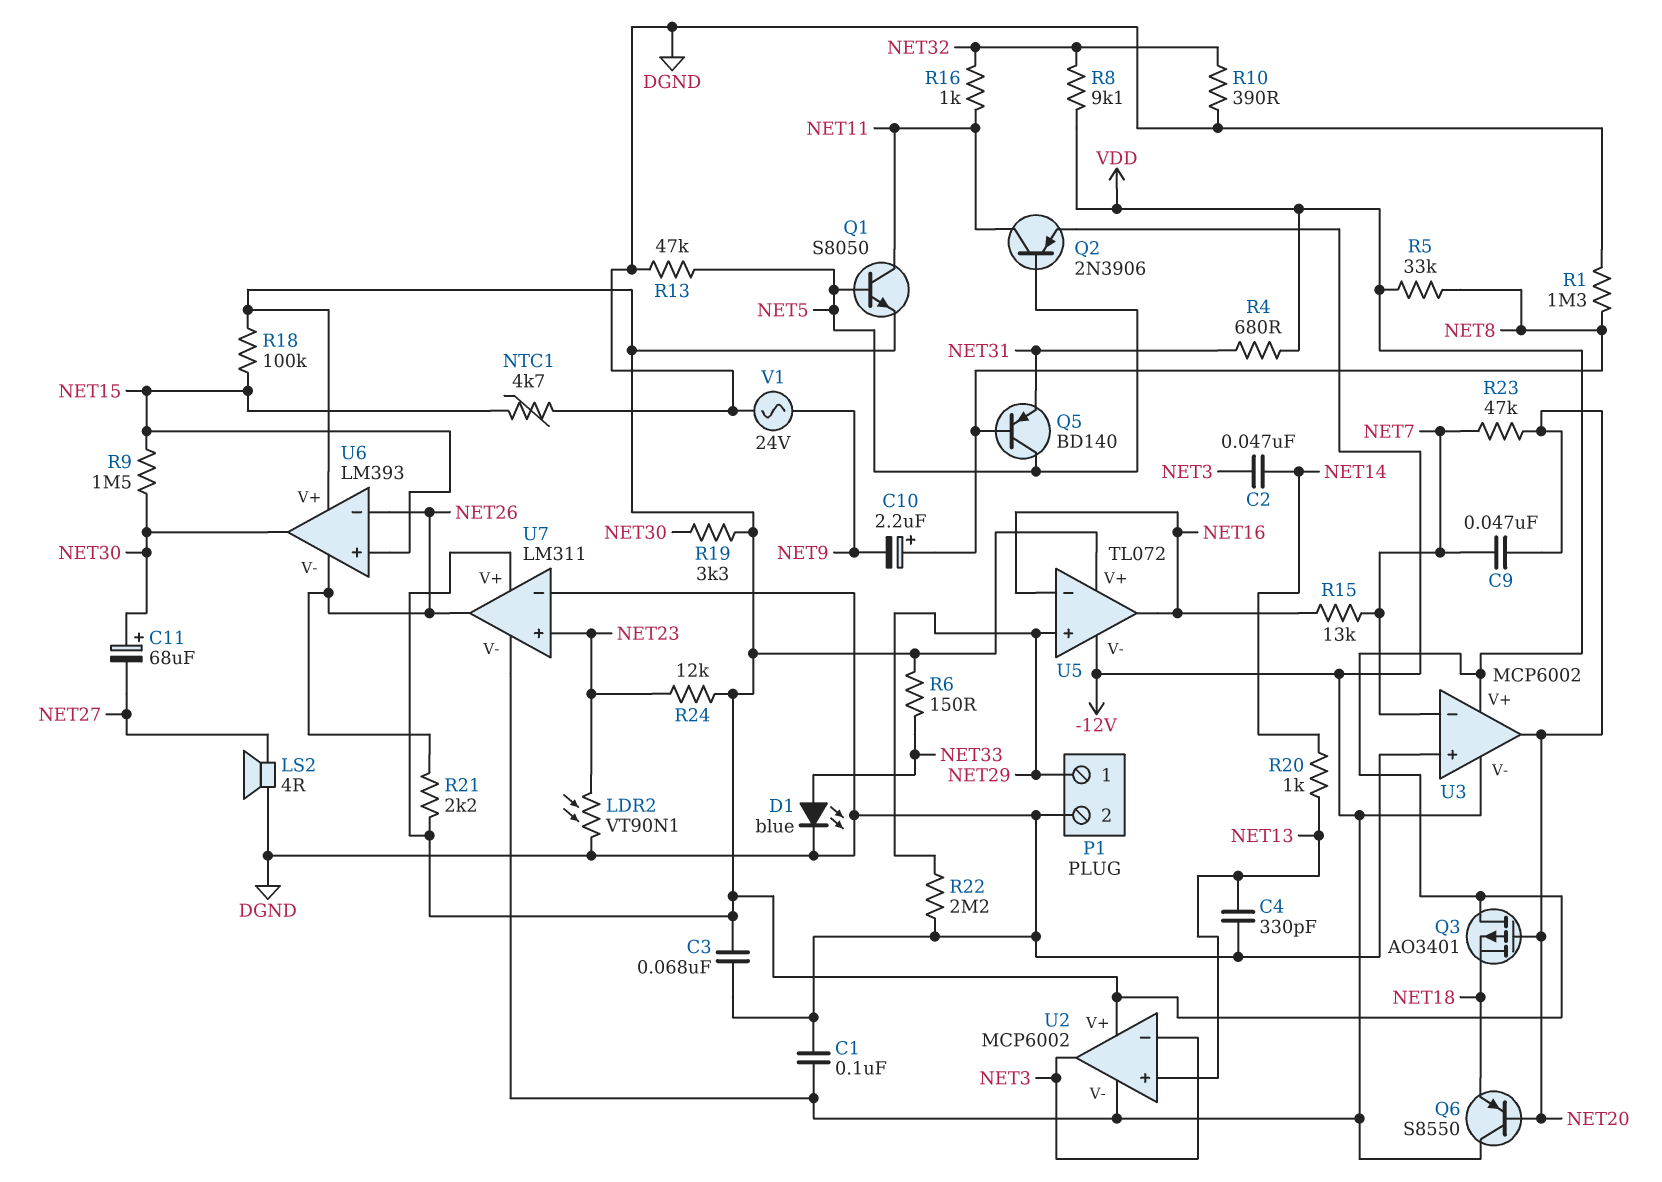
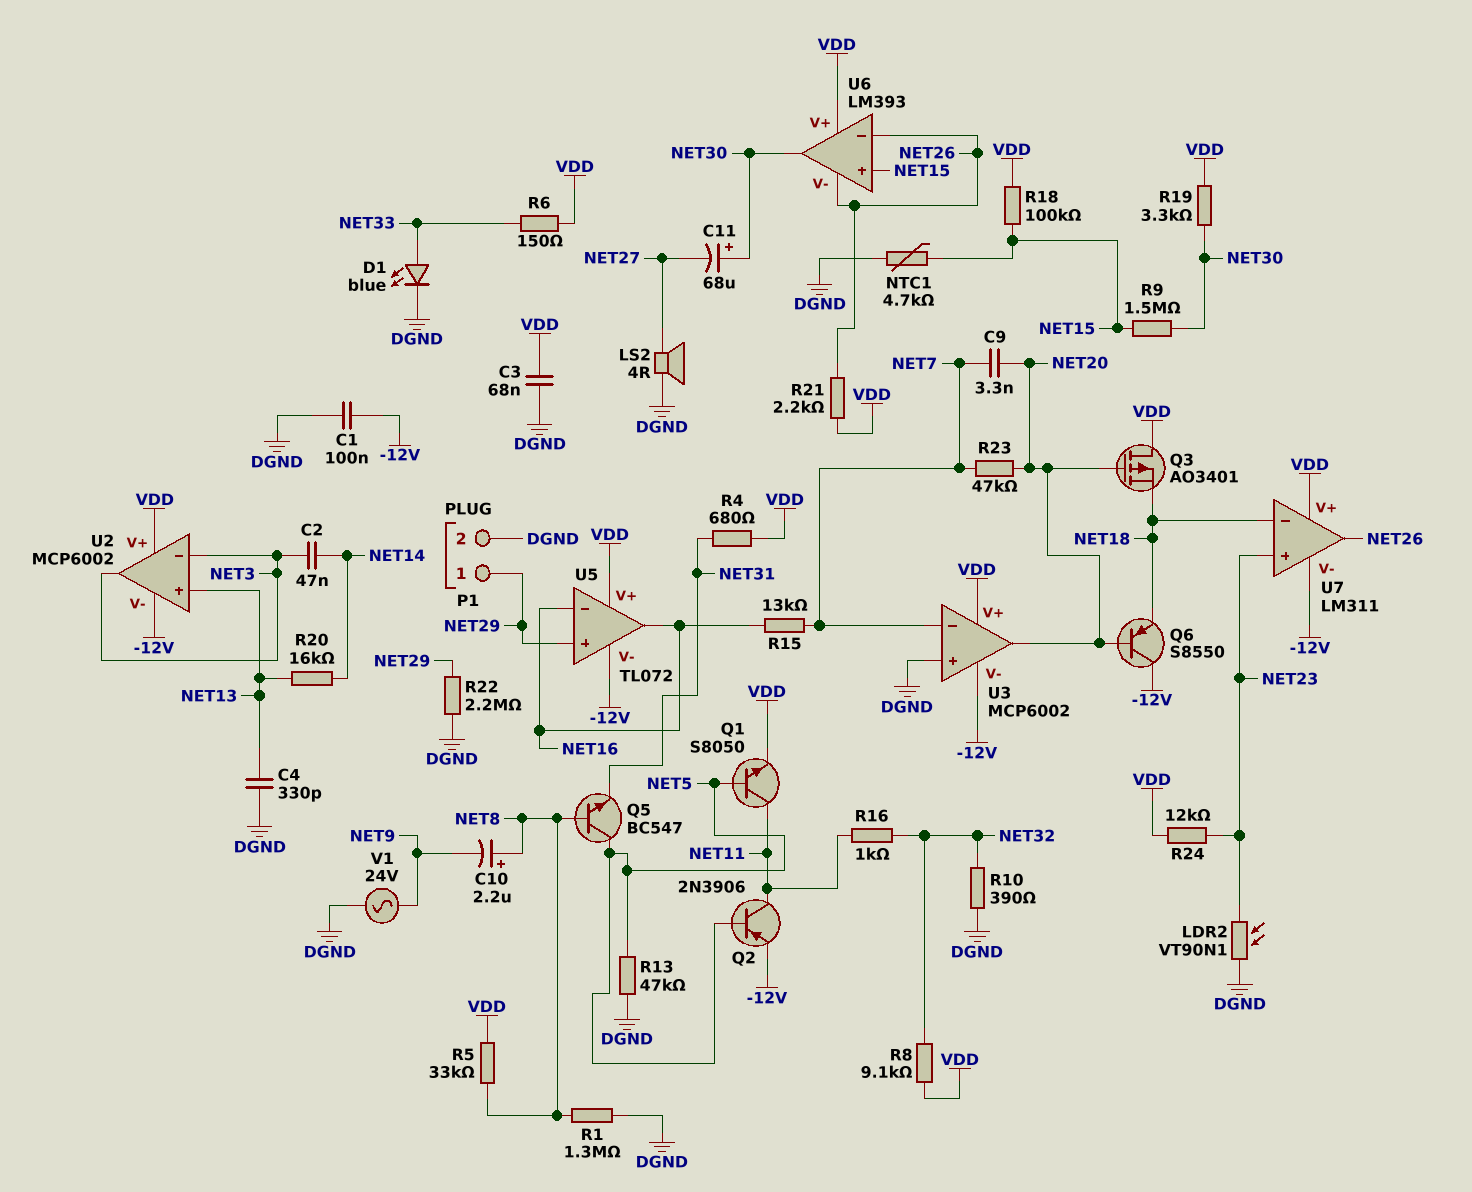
C9: 47nF (NET7, NET20) -> 3.3nF (NET7, NET20)
Q5: PNP BD140 (B NET8, C NET5, E NET31) -> NPN BC547 (B NET8, C NET5, E NET31)
R20: 1k (NET13, NET14) -> 16k (NET13, NET14)
U7 pin in-: DGND -> NET18

